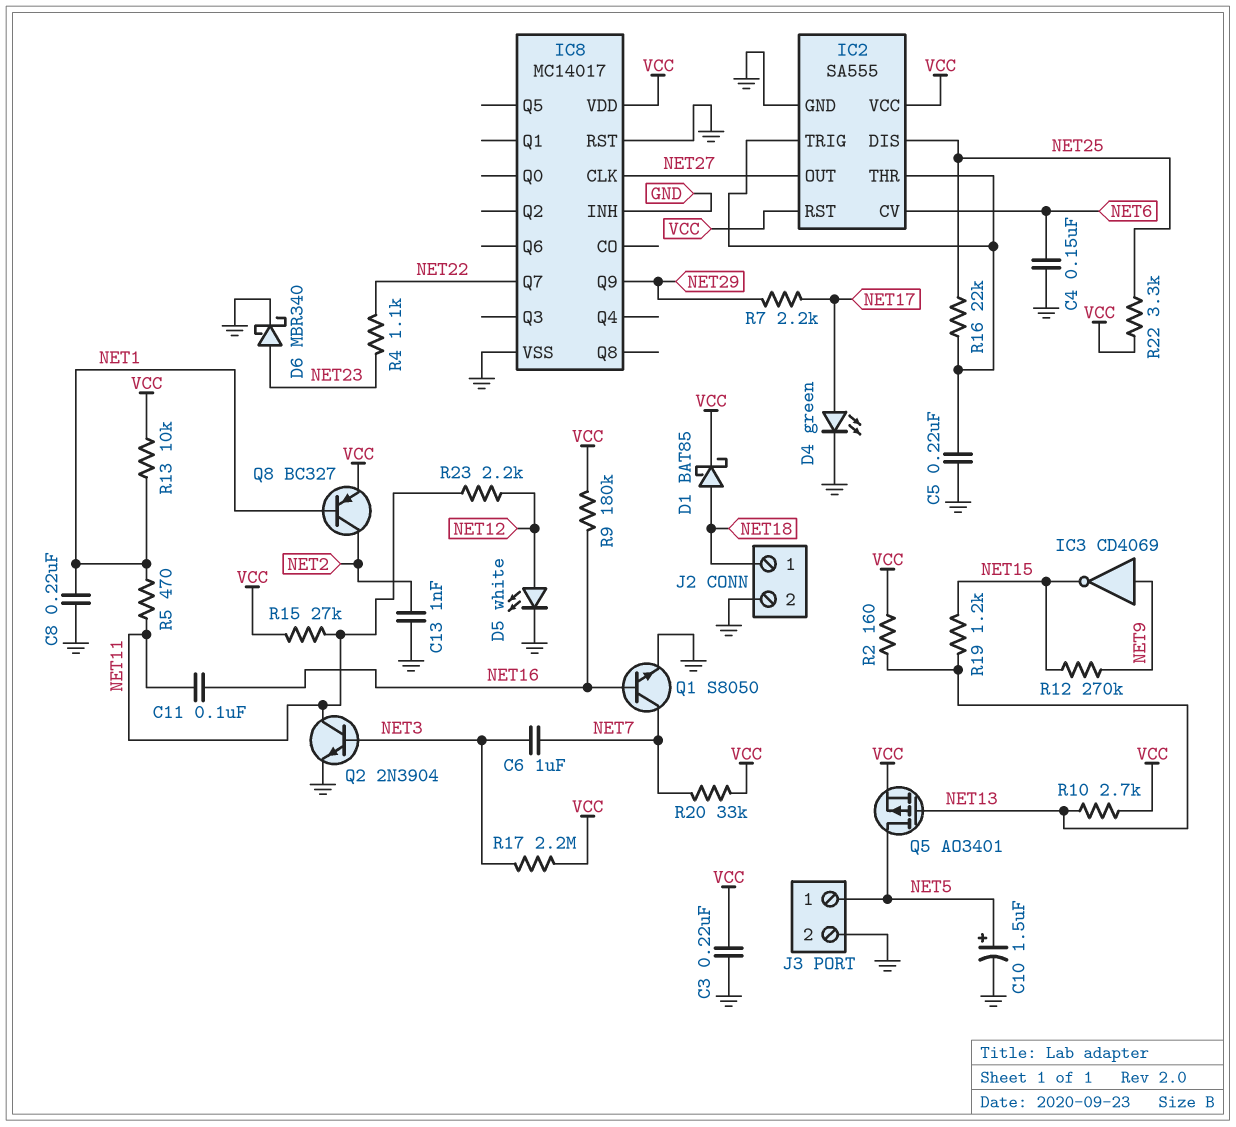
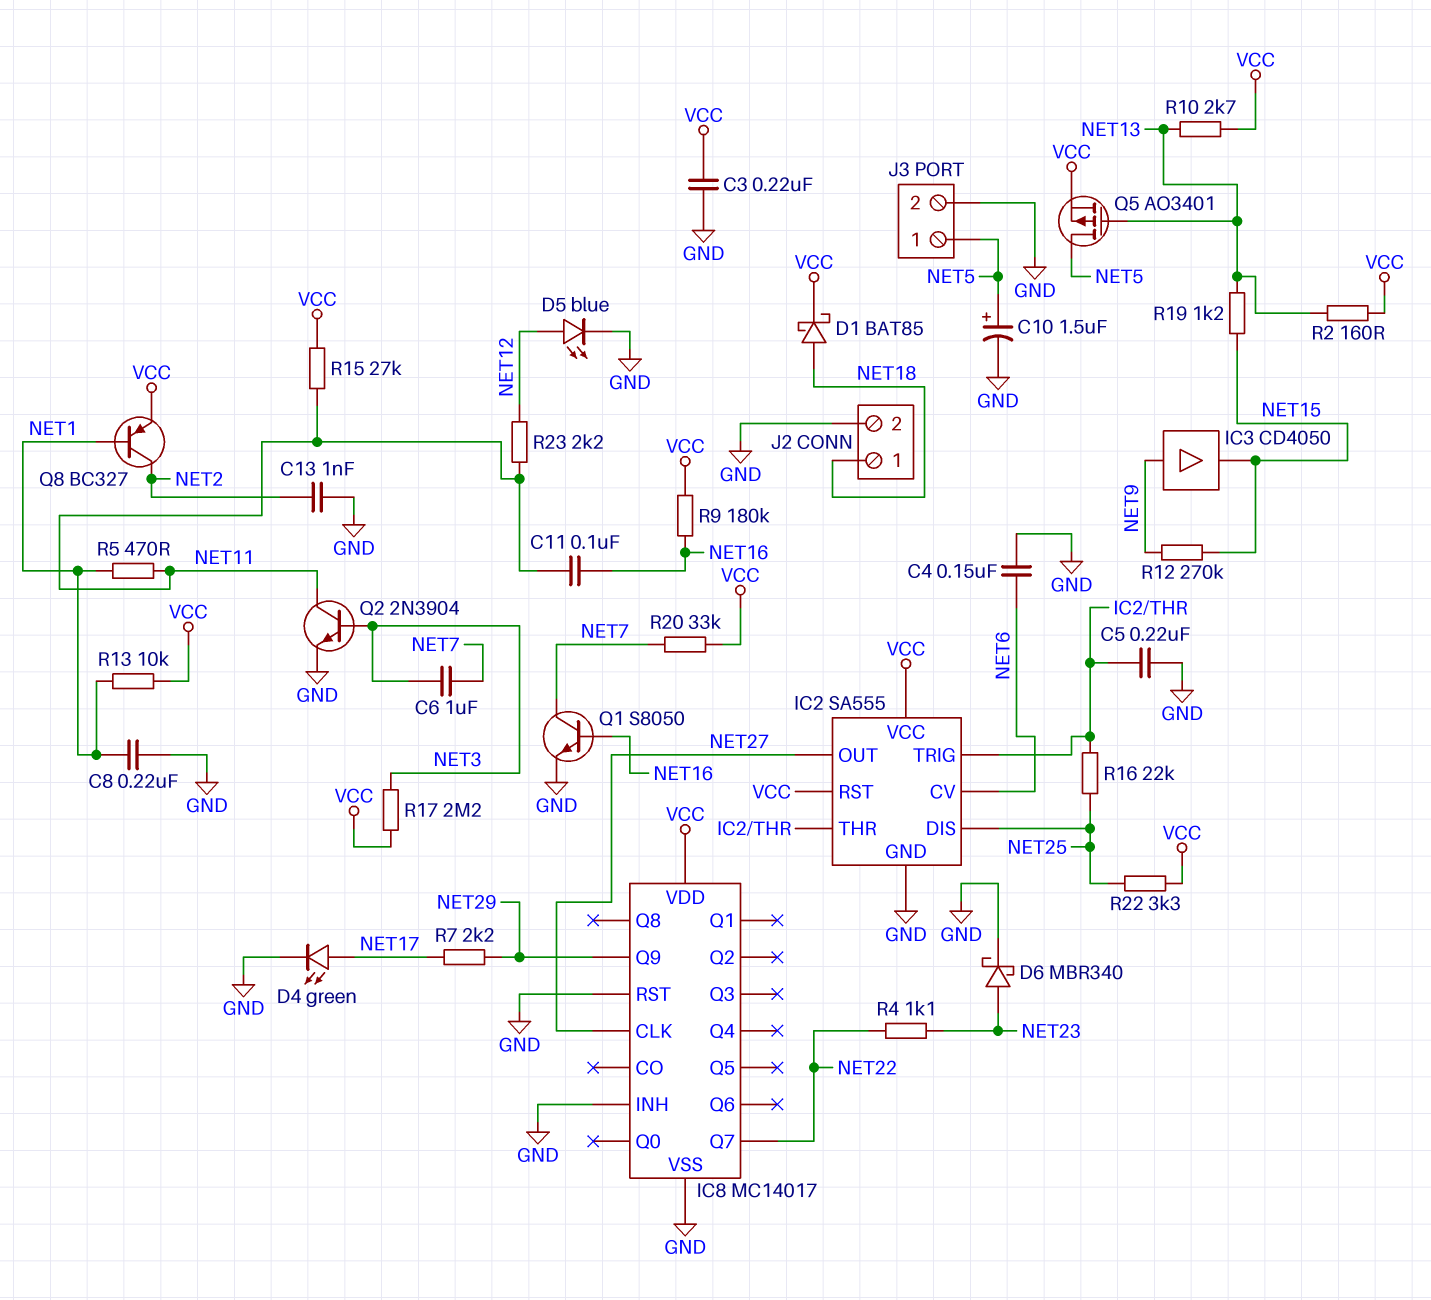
D5: LED white (A NET12, K GND) -> LED blue (A NET12, K GND)
IC3: NOT CD4069 (in NET9, out NET15) -> buffer CD4050 (in NET9, out NET15)

